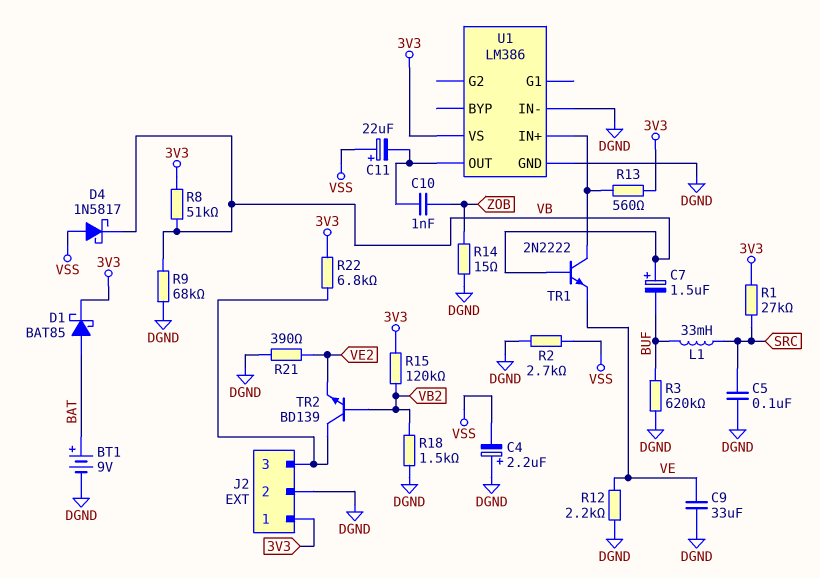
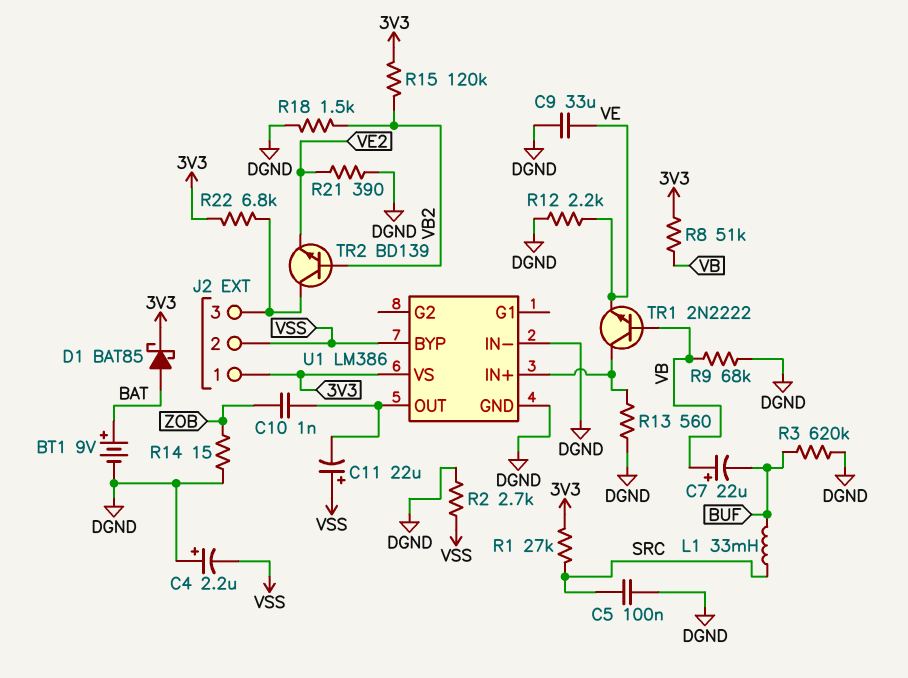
C7: 1.5uF (plus VB, minus BUF) -> 22uF (plus VB, minus BUF)
D4: schottky 1N5817 (A VSS, K VB) -> none
J2 pin 2: DGND -> VSS
R13: 560 (3V3, U1/IN+) -> 560 (DGND, U1/IN+)
U1 pin BYP: none -> VSS

